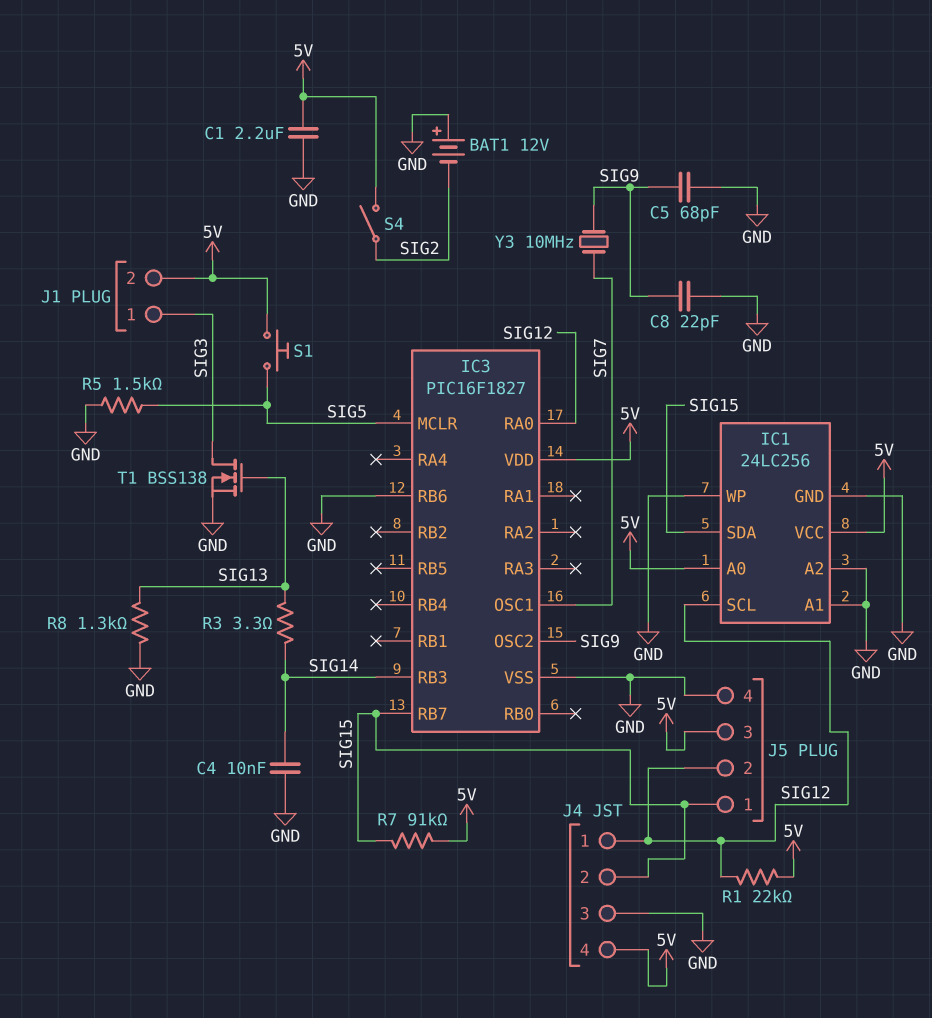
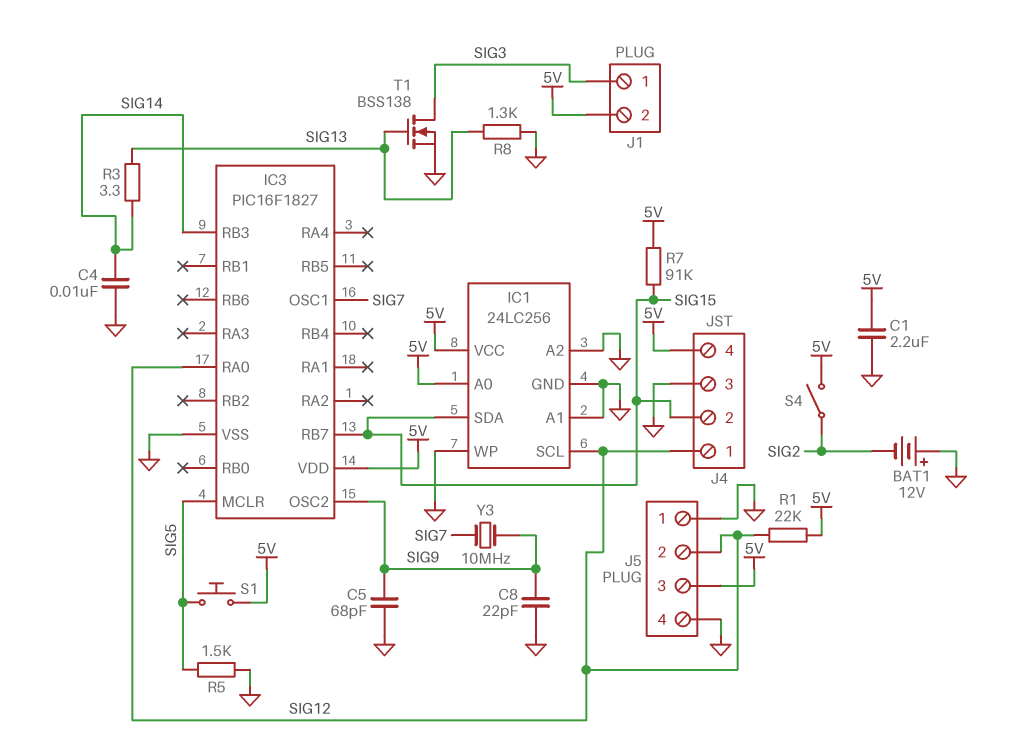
IC3 pin RB6: GND -> none
J5 pin 1: SIG15 -> GND

